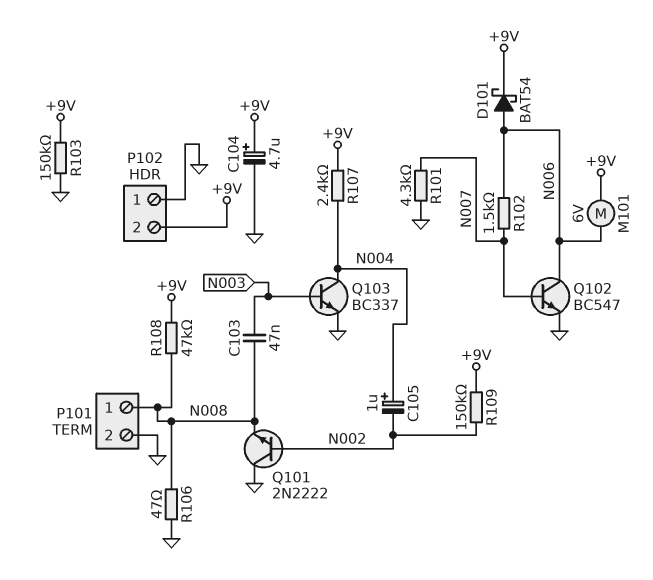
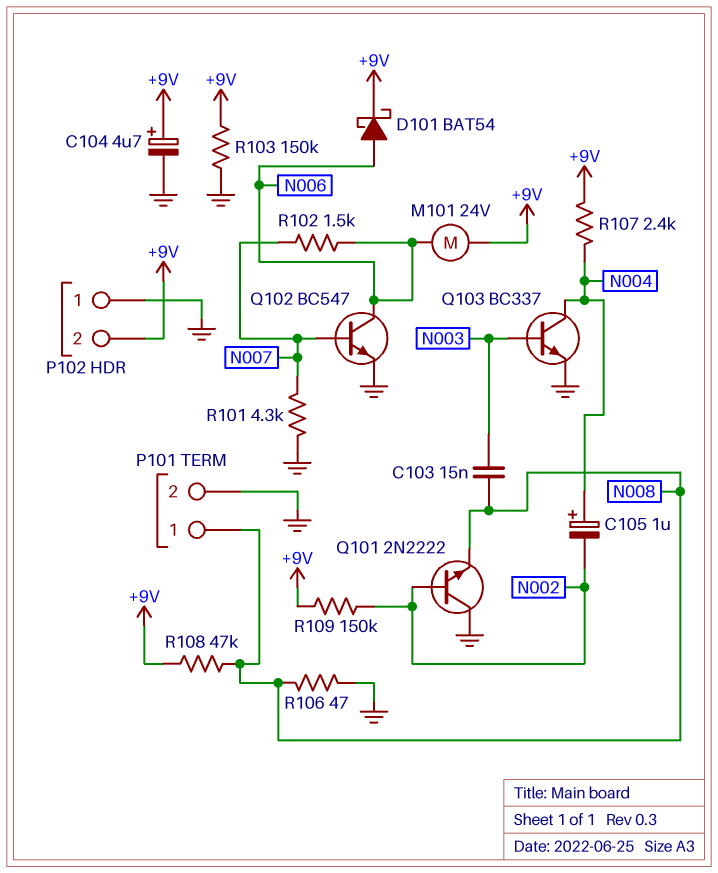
C103: 47nF (N003, N008) -> 15nF (N003, N008)
M101: motor 6V (+9V, N006) -> motor 24V (+9V, N006)

